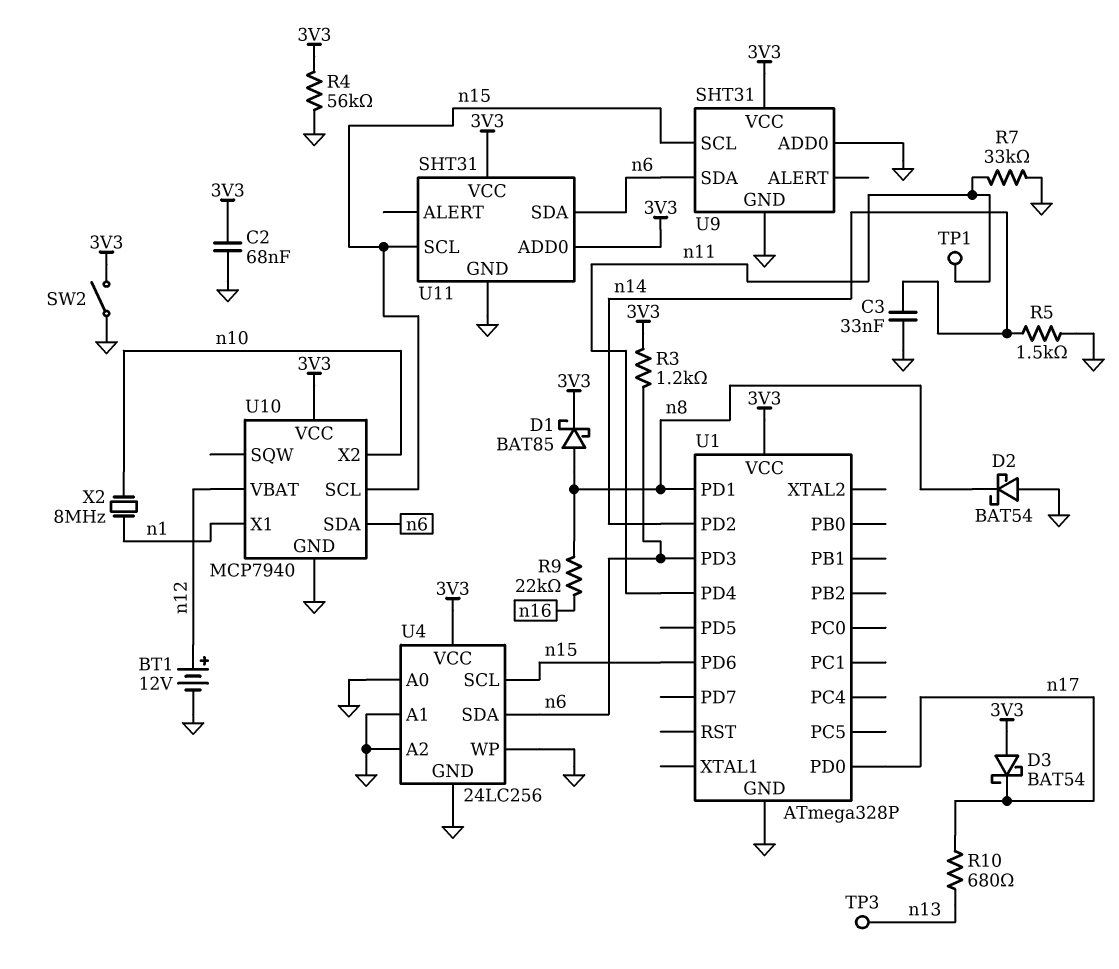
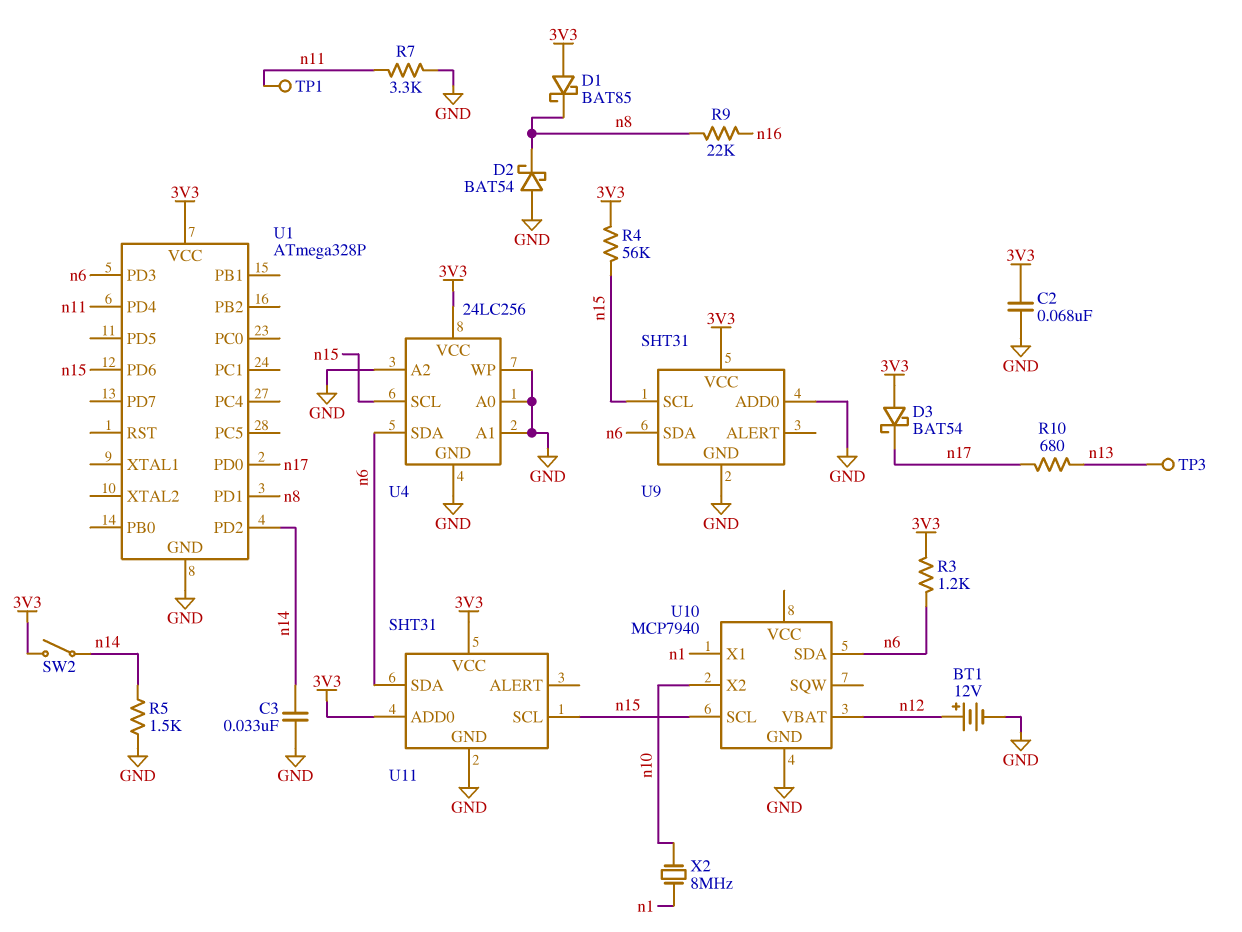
D1: schottky BAT85 (A n8, K 3V3) -> schottky BAT85 (A 3V3, K n8)
R4: 56k (3V3, GND) -> 56k (3V3, n15)
R7: 33k (GND, n11) -> 3.3k (GND, n11)
SW2: switch (3V3, GND) -> switch (3V3, n14)
U10 pin VCC: 3V3 -> none

